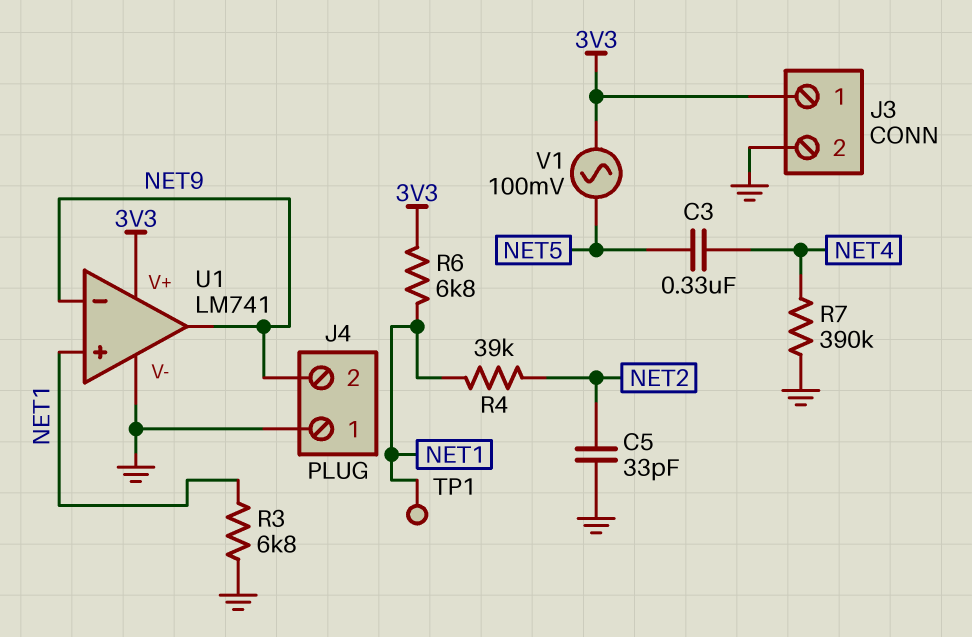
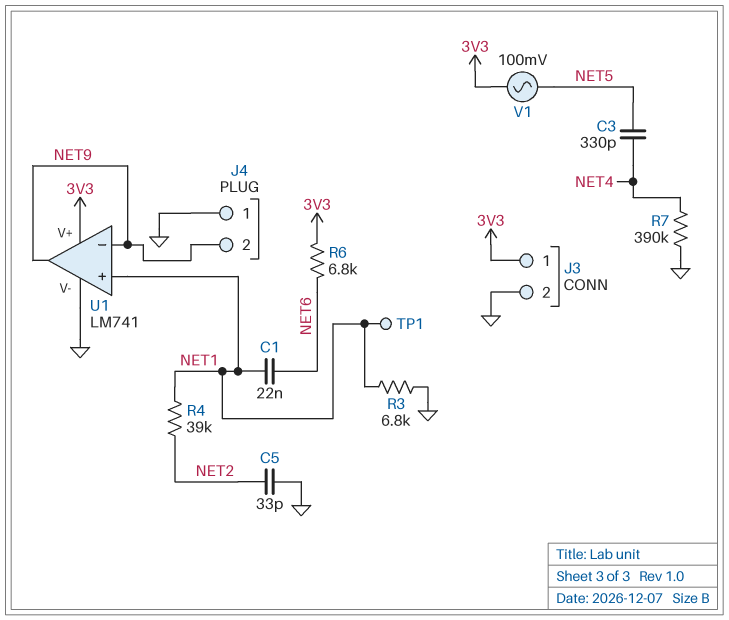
C1: none -> 22nF (NET1, NET6)
C3: 330nF (NET4, NET5) -> 330pF (NET4, NET5)
R6: 6.8k (3V3, NET1) -> 6.8k (3V3, NET6)

